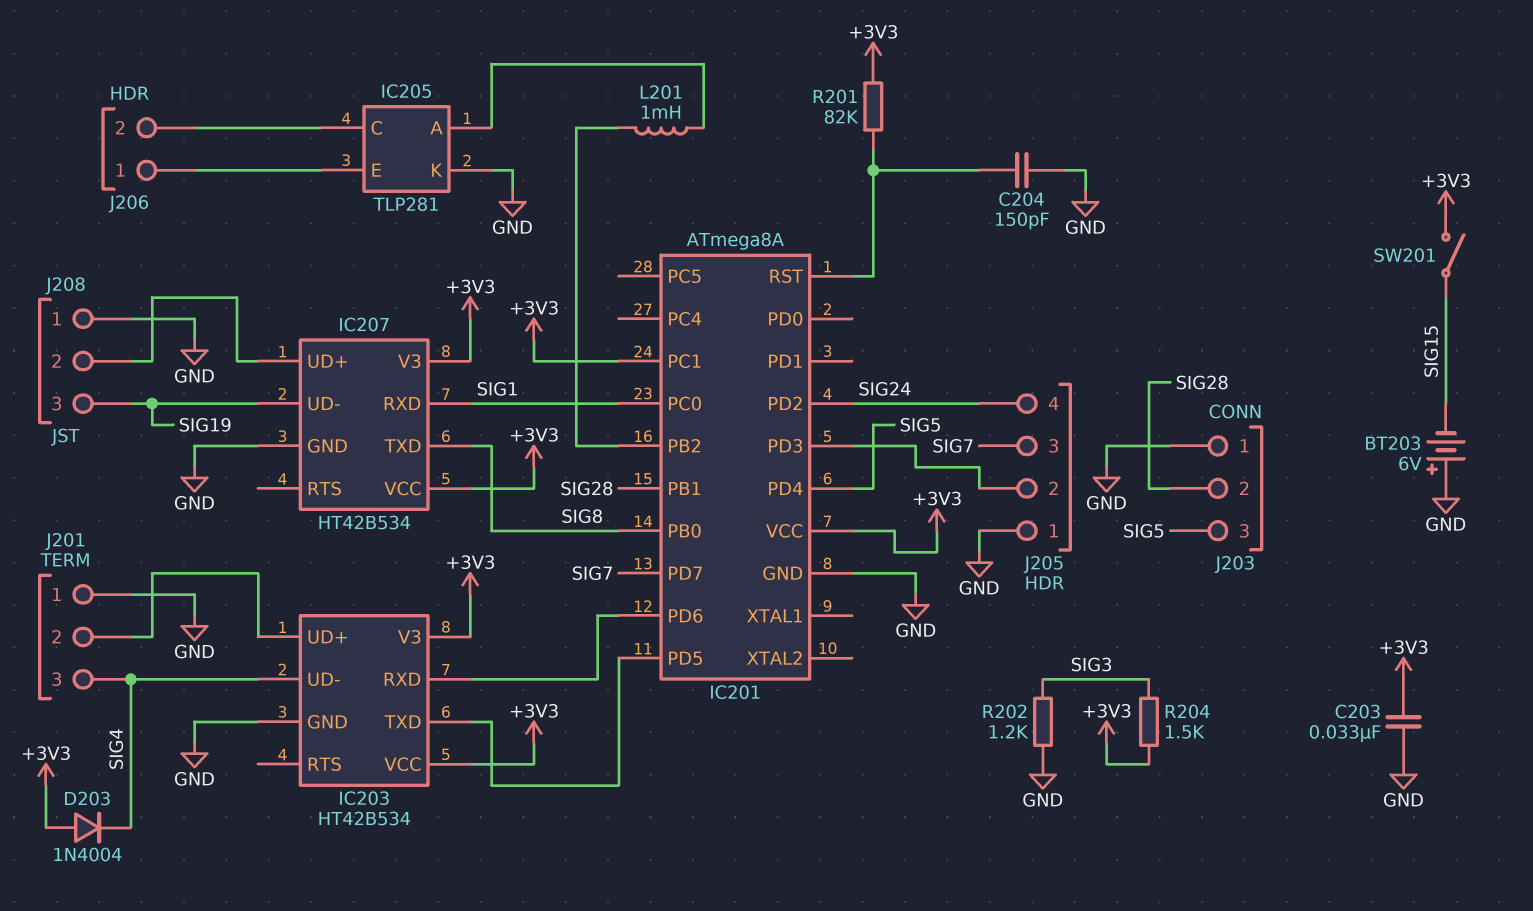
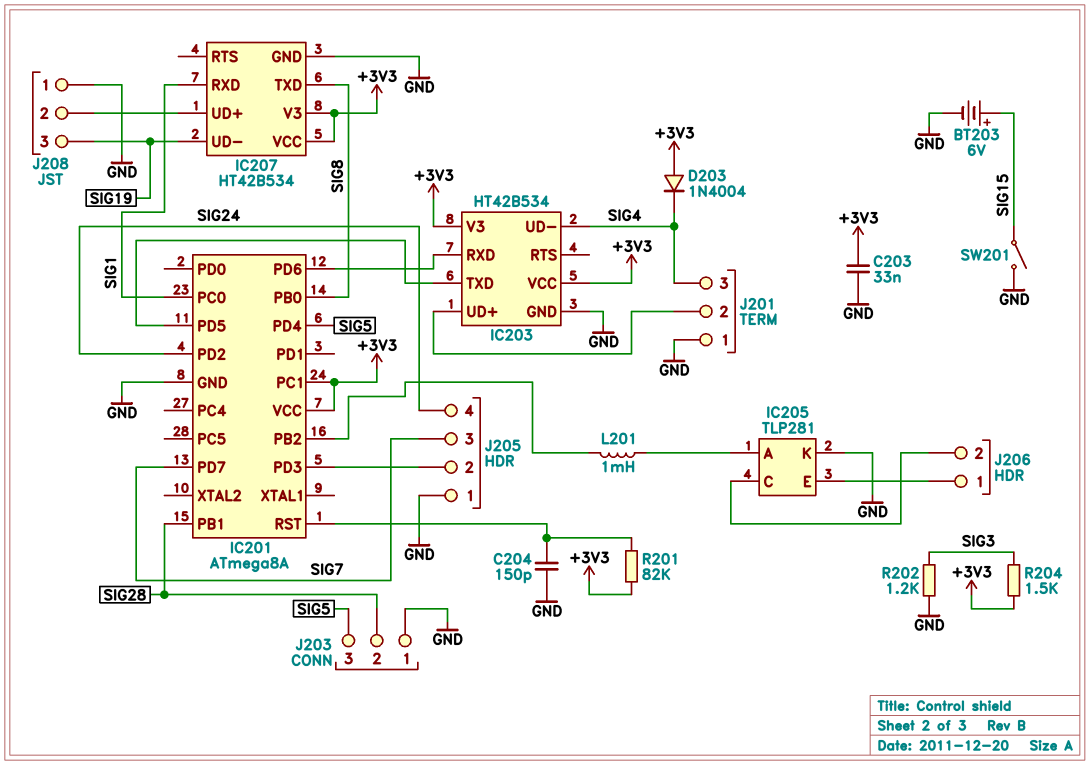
BT203: 6V (plus GND, minus SIG15) -> 6V (plus SIG15, minus GND)
SW201: switch (+3V3, SIG15) -> switch (GND, SIG15)

